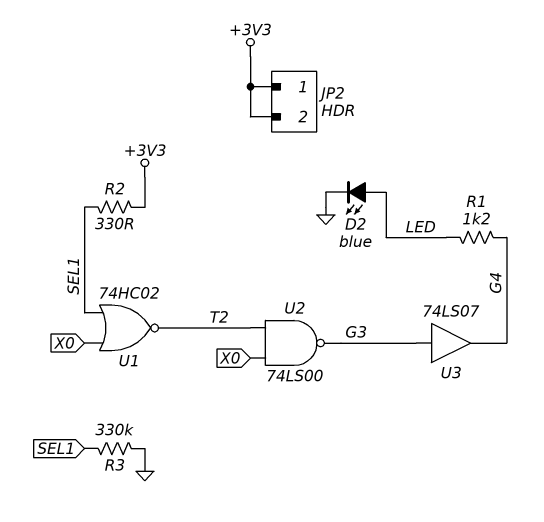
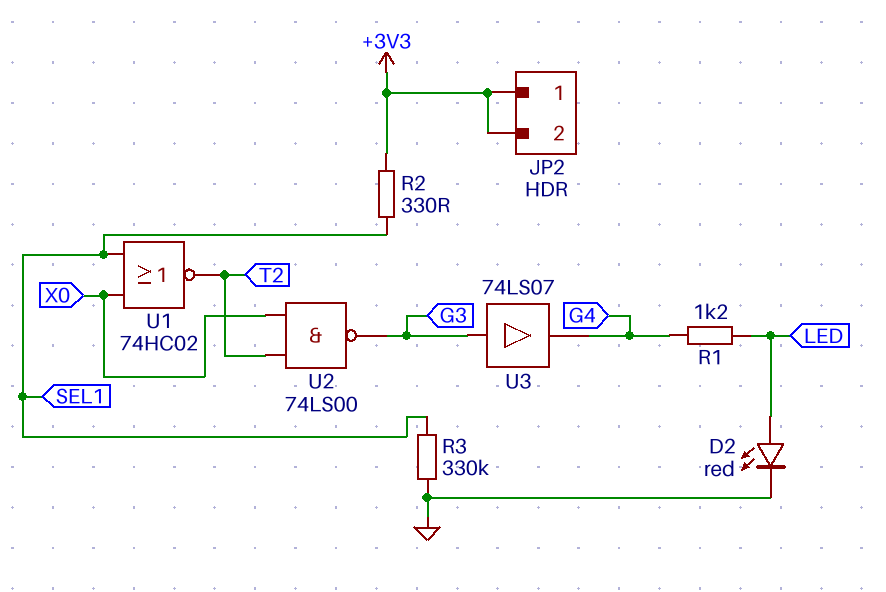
D2: LED blue (A LED, K GND) -> LED red (A LED, K GND)

